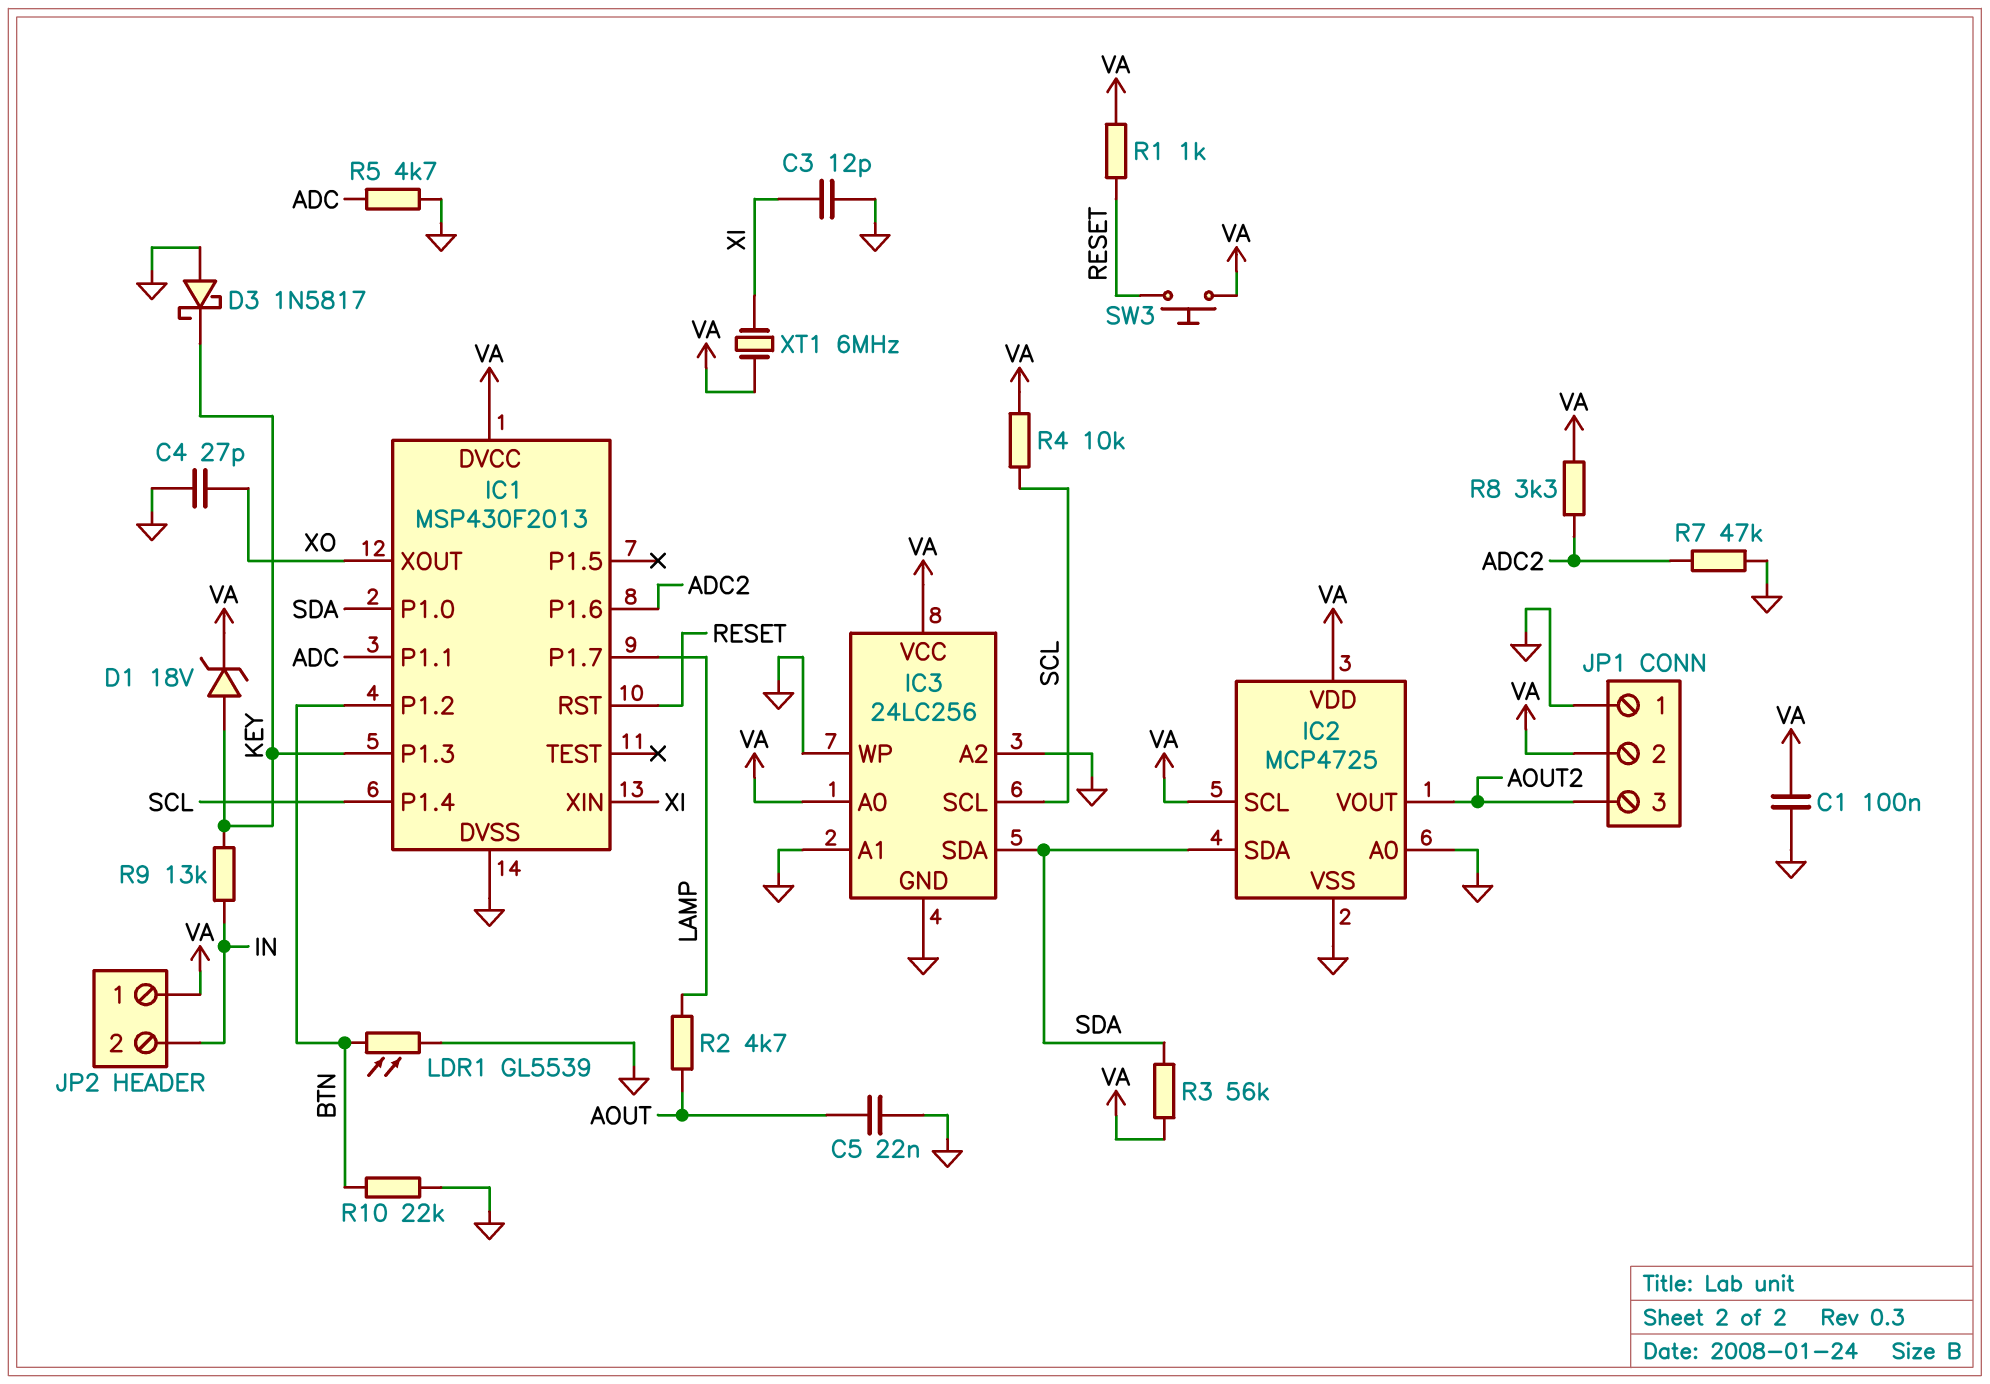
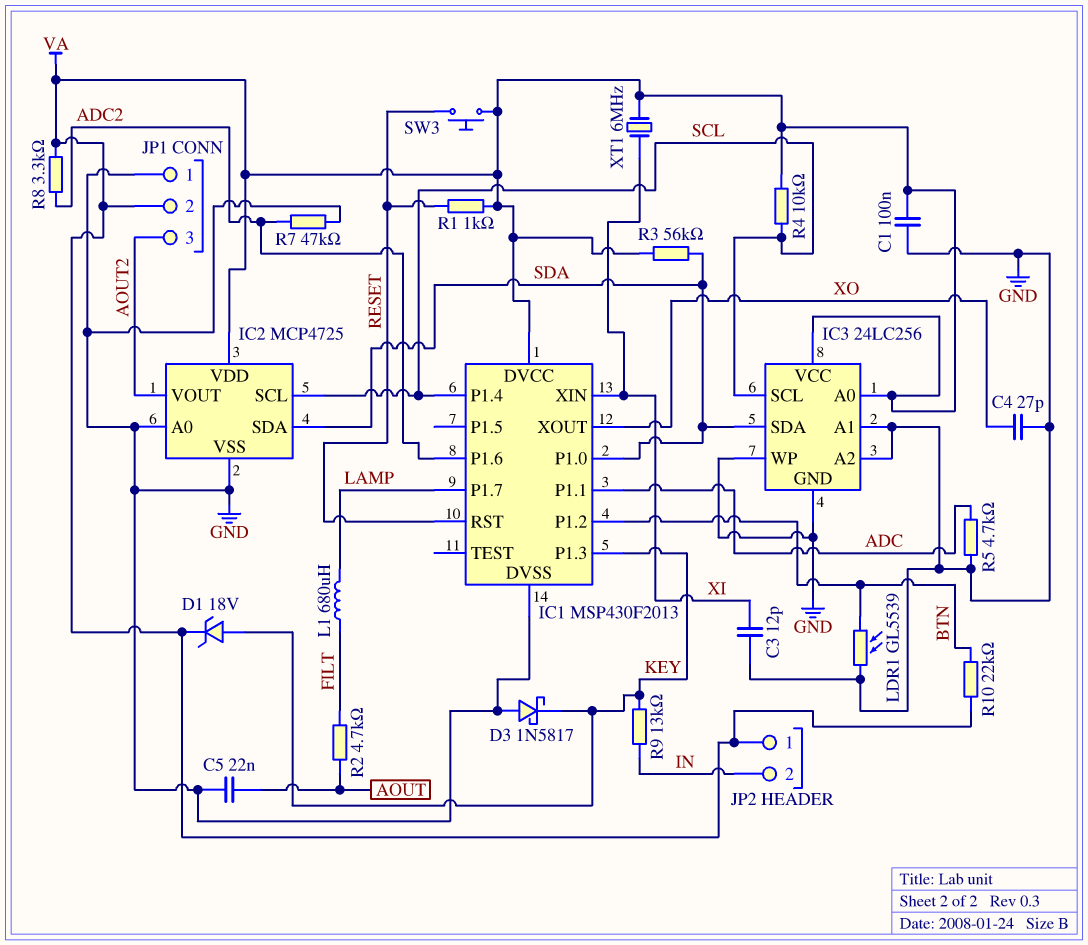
IC2 pin SCL: VA -> SCL
L1: none -> 680uH (FILT, LAMP)
R2: 4.7k (AOUT, LAMP) -> 4.7k (AOUT, FILT)
R10: 22k (BTN, GND) -> 22k (BTN, VA)

